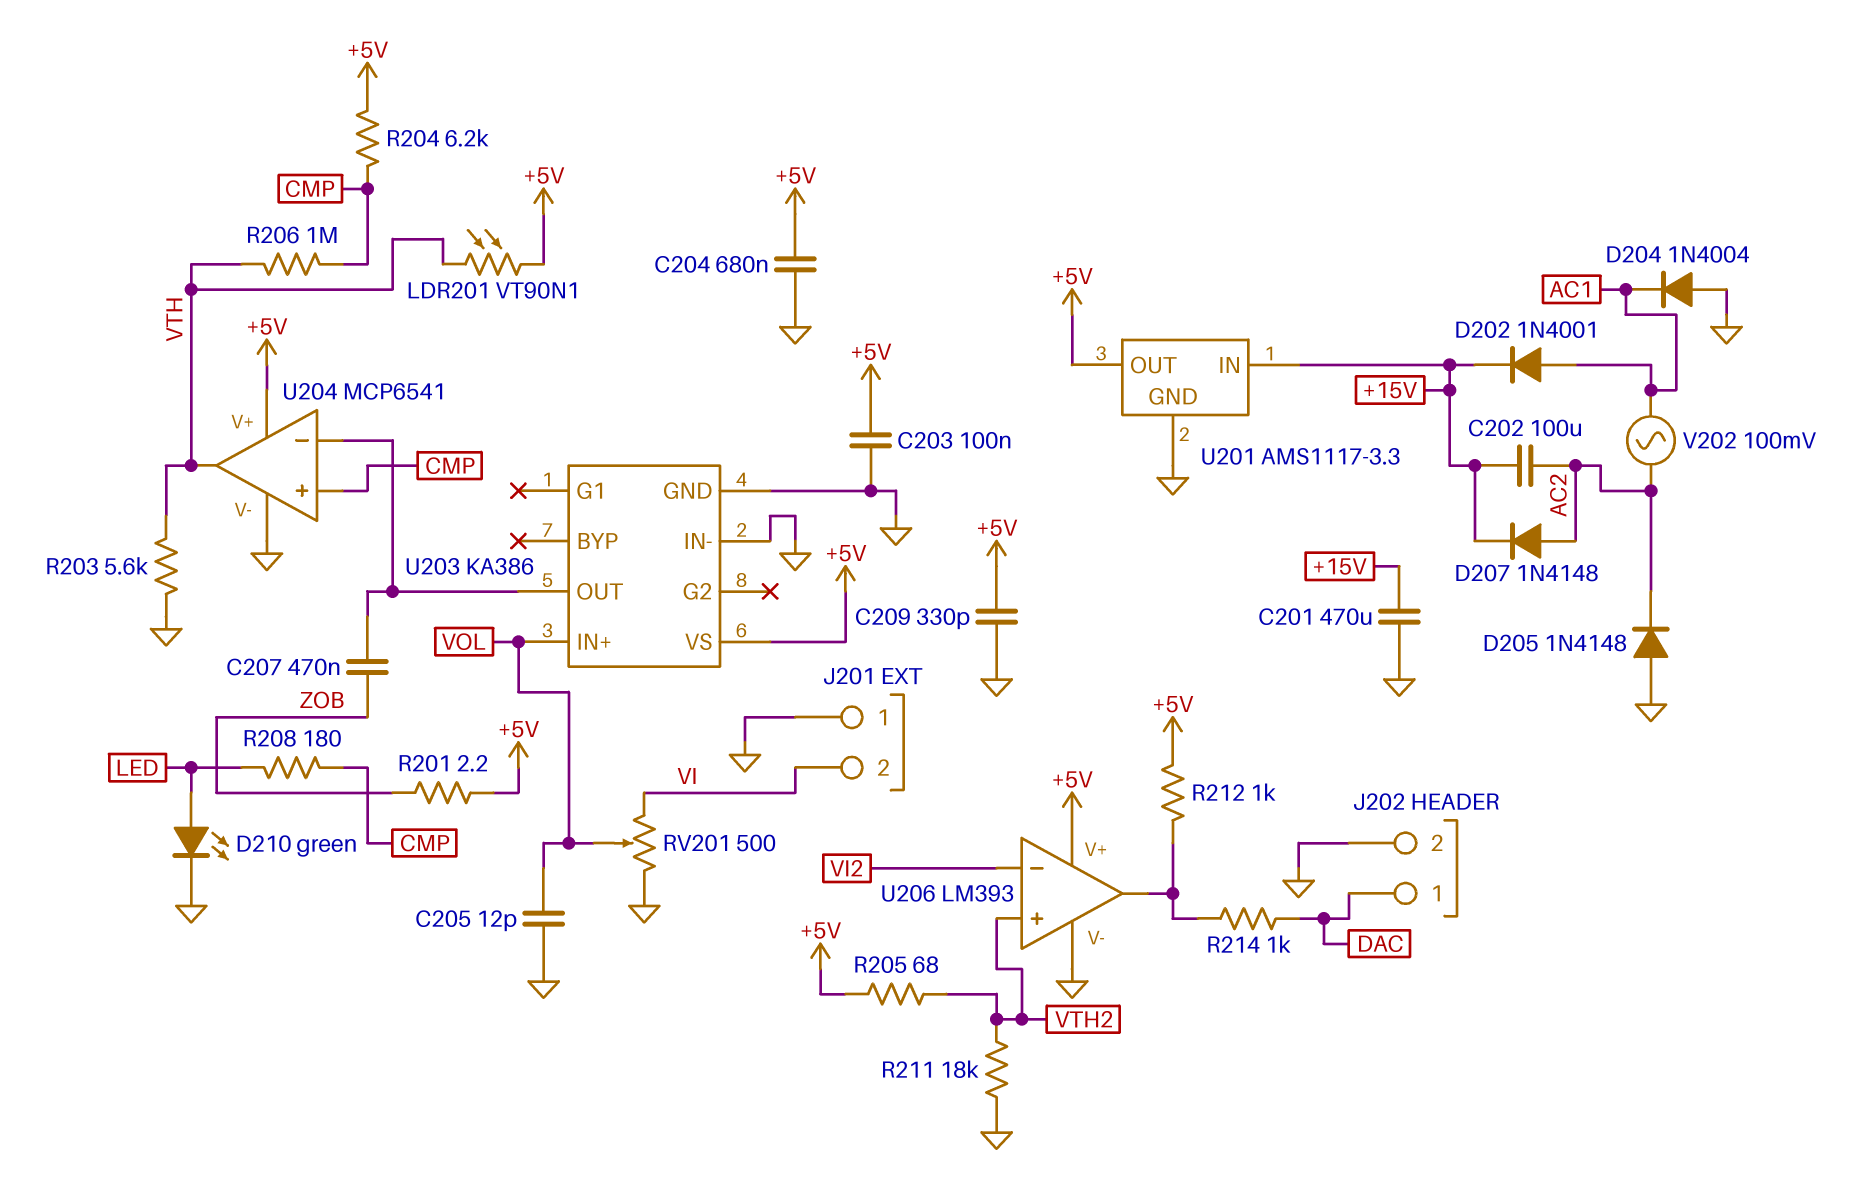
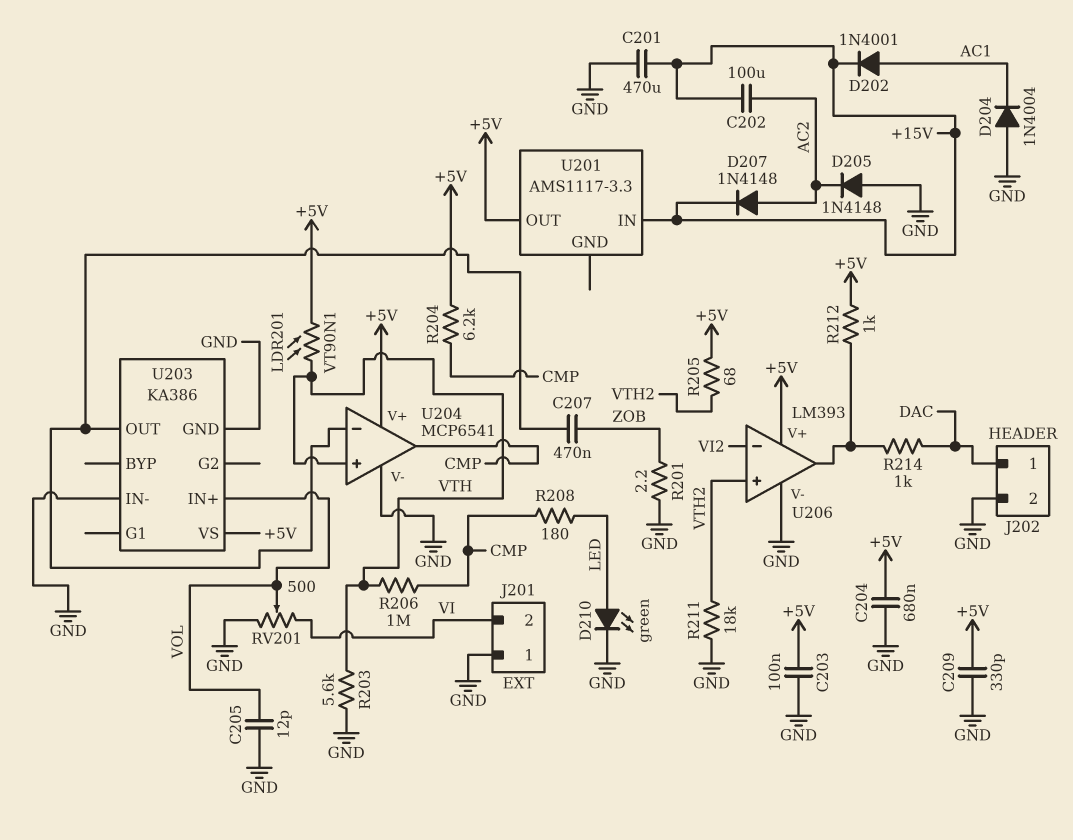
R201: 2.2 (+5V, ZOB) -> 2.2 (GND, ZOB)
U201 pin GND: GND -> none
U204 pin in+: CMP -> VTH
U204 pin out: VTH -> CMP
V202: AC 100mV (AC1, AC2) -> none

